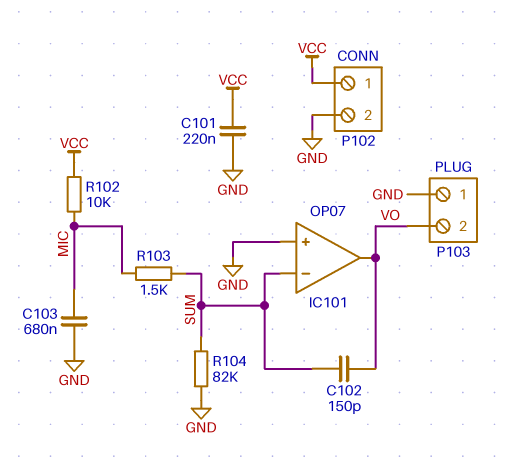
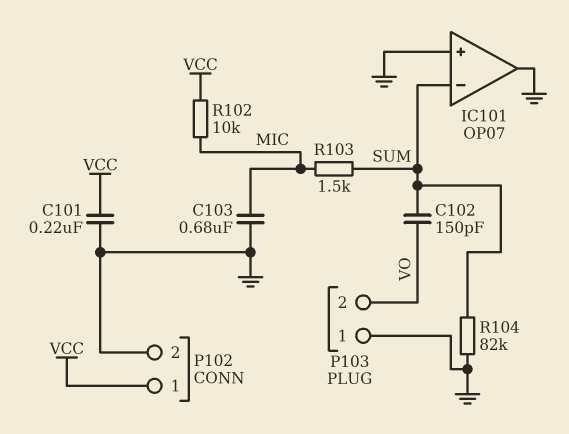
IC101 pin out: VO -> GND

